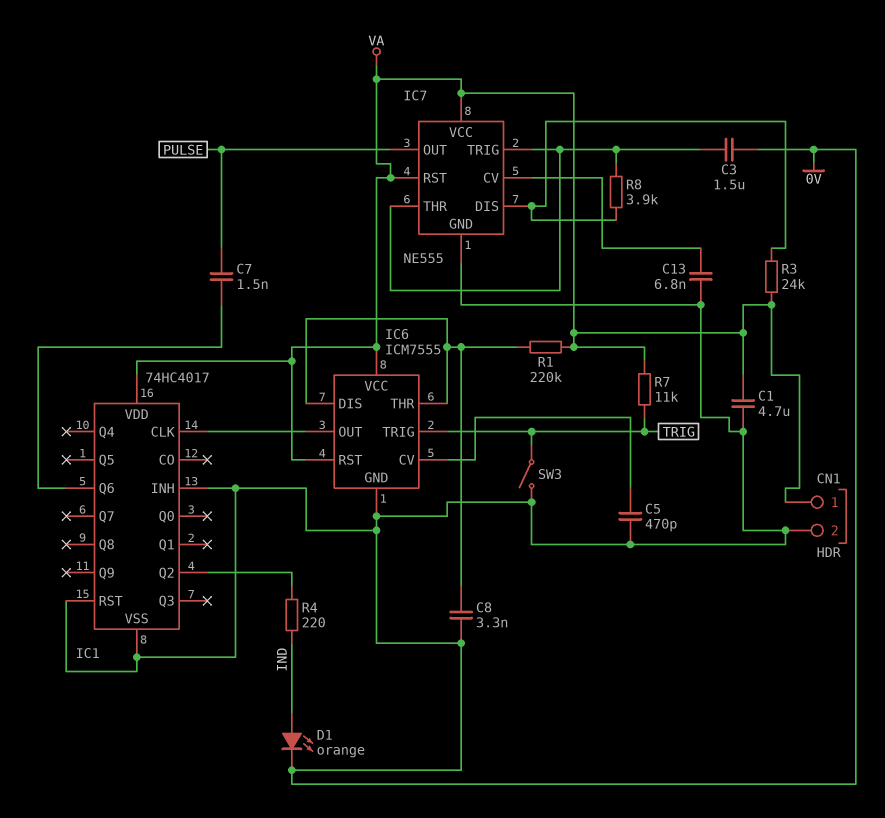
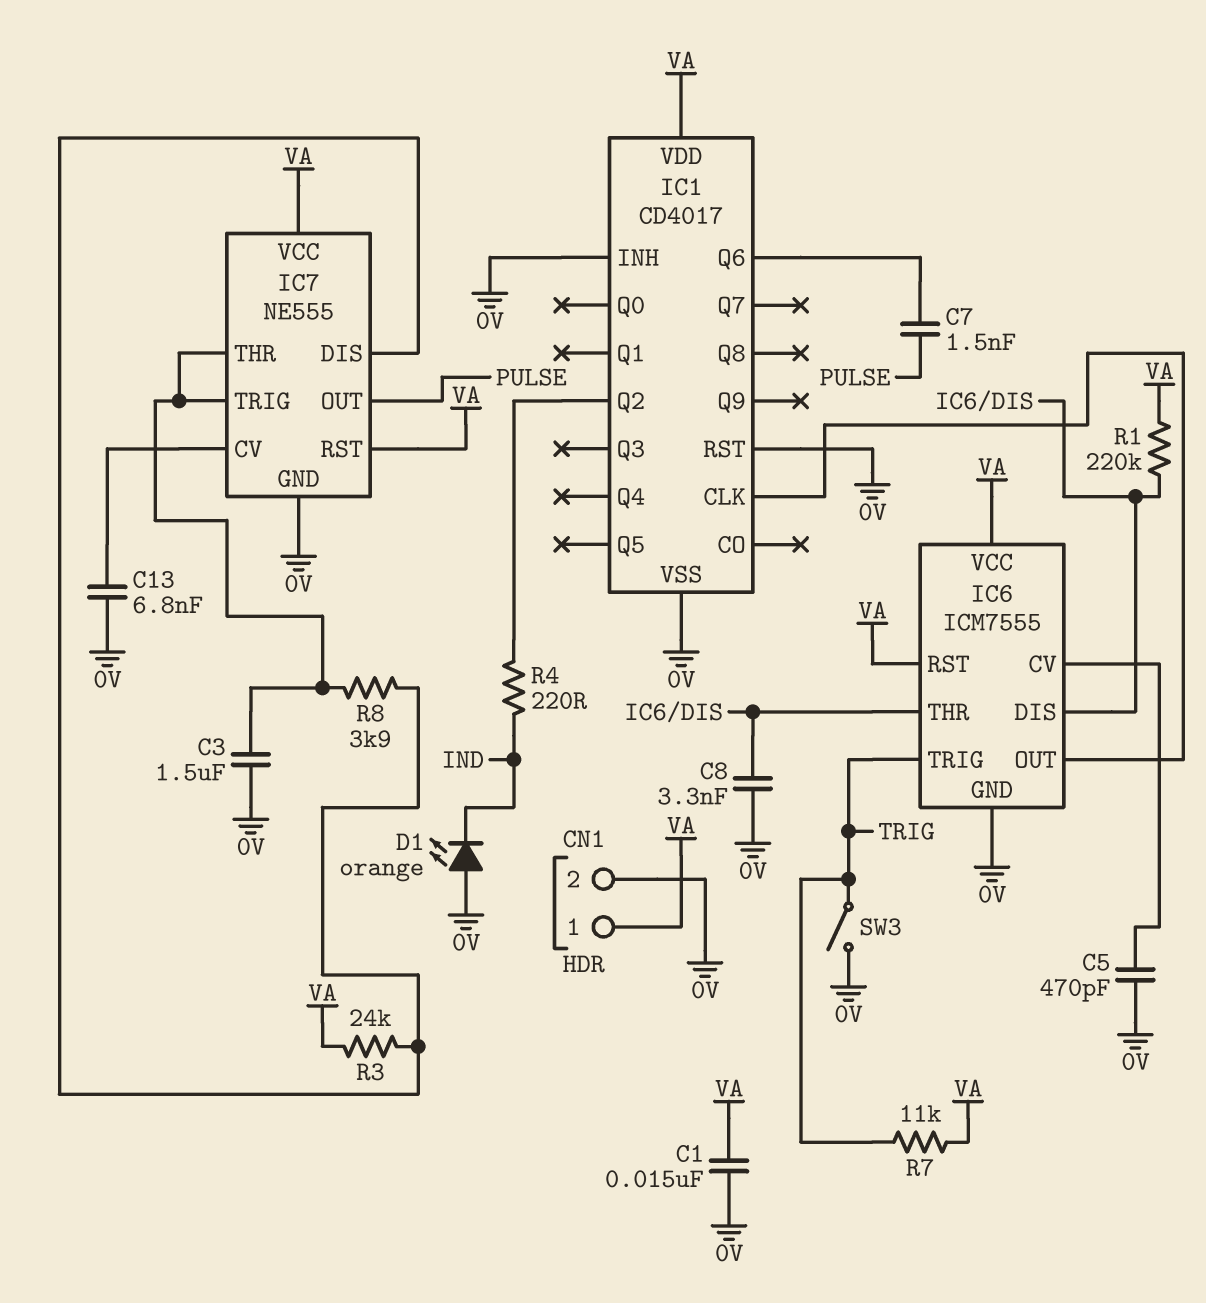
C1: 4.7uF (0V, VA) -> 15nF (0V, VA)
D1: LED orange (A IND, K 0V) -> LED orange (A 0V, K IND)
IC1: 74HC4017 -> CD4017

